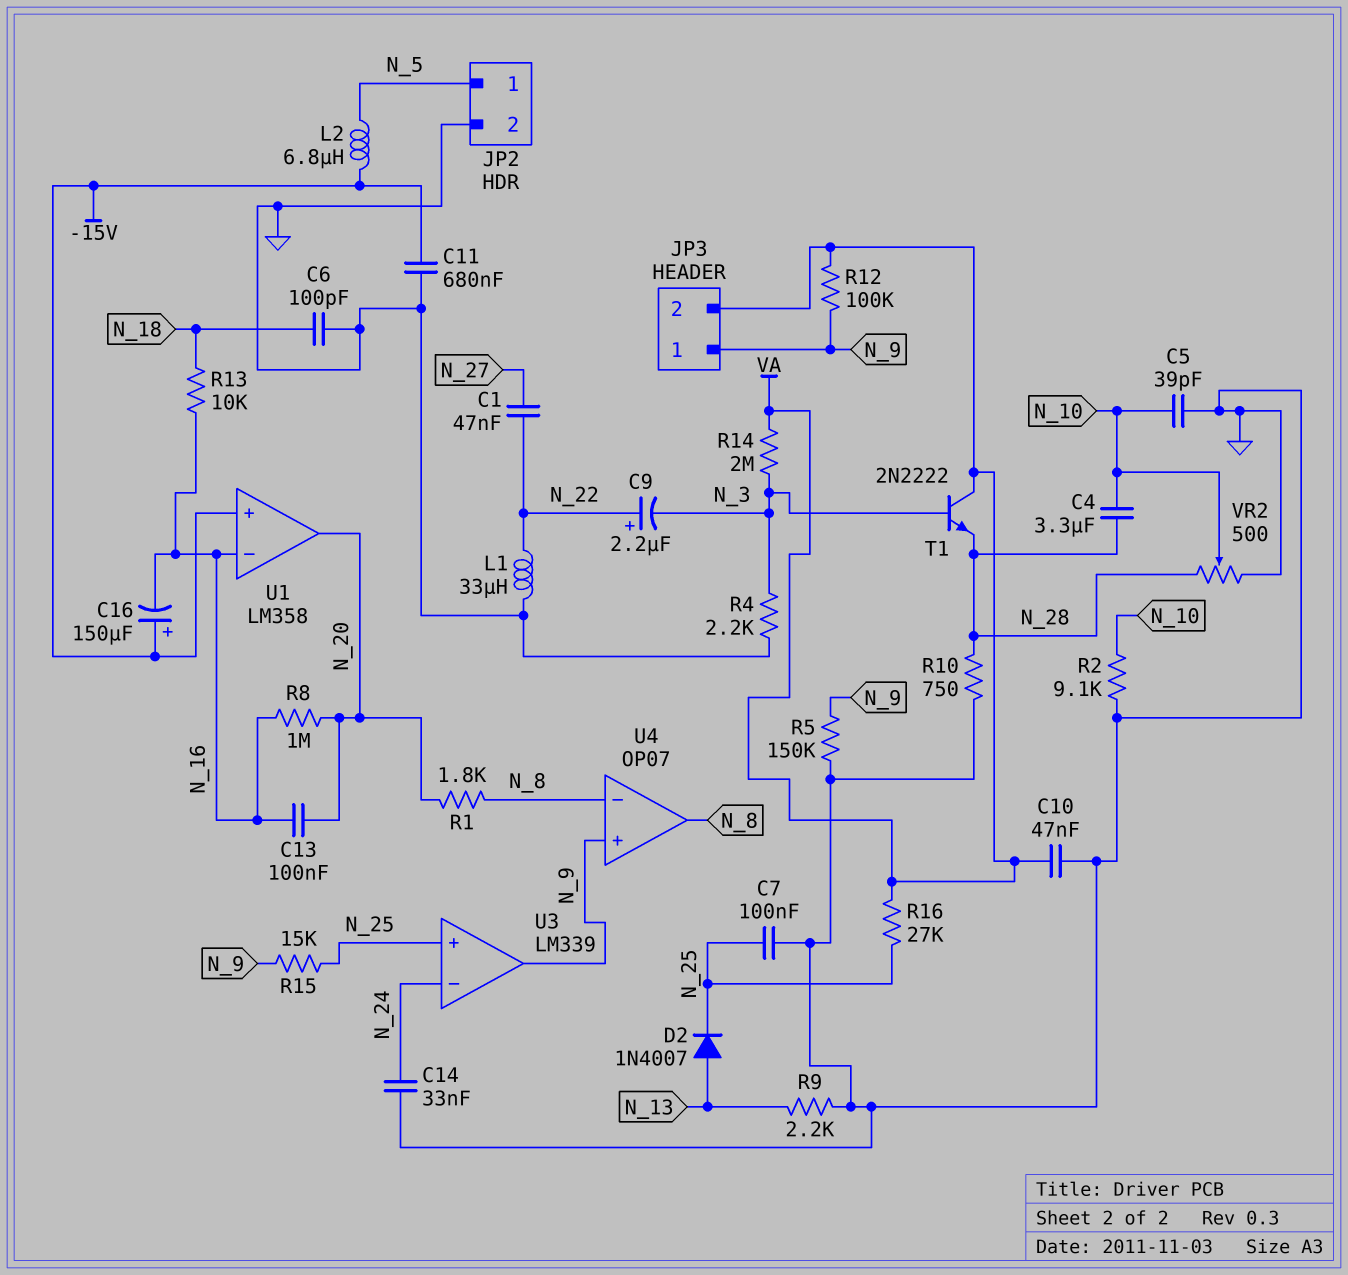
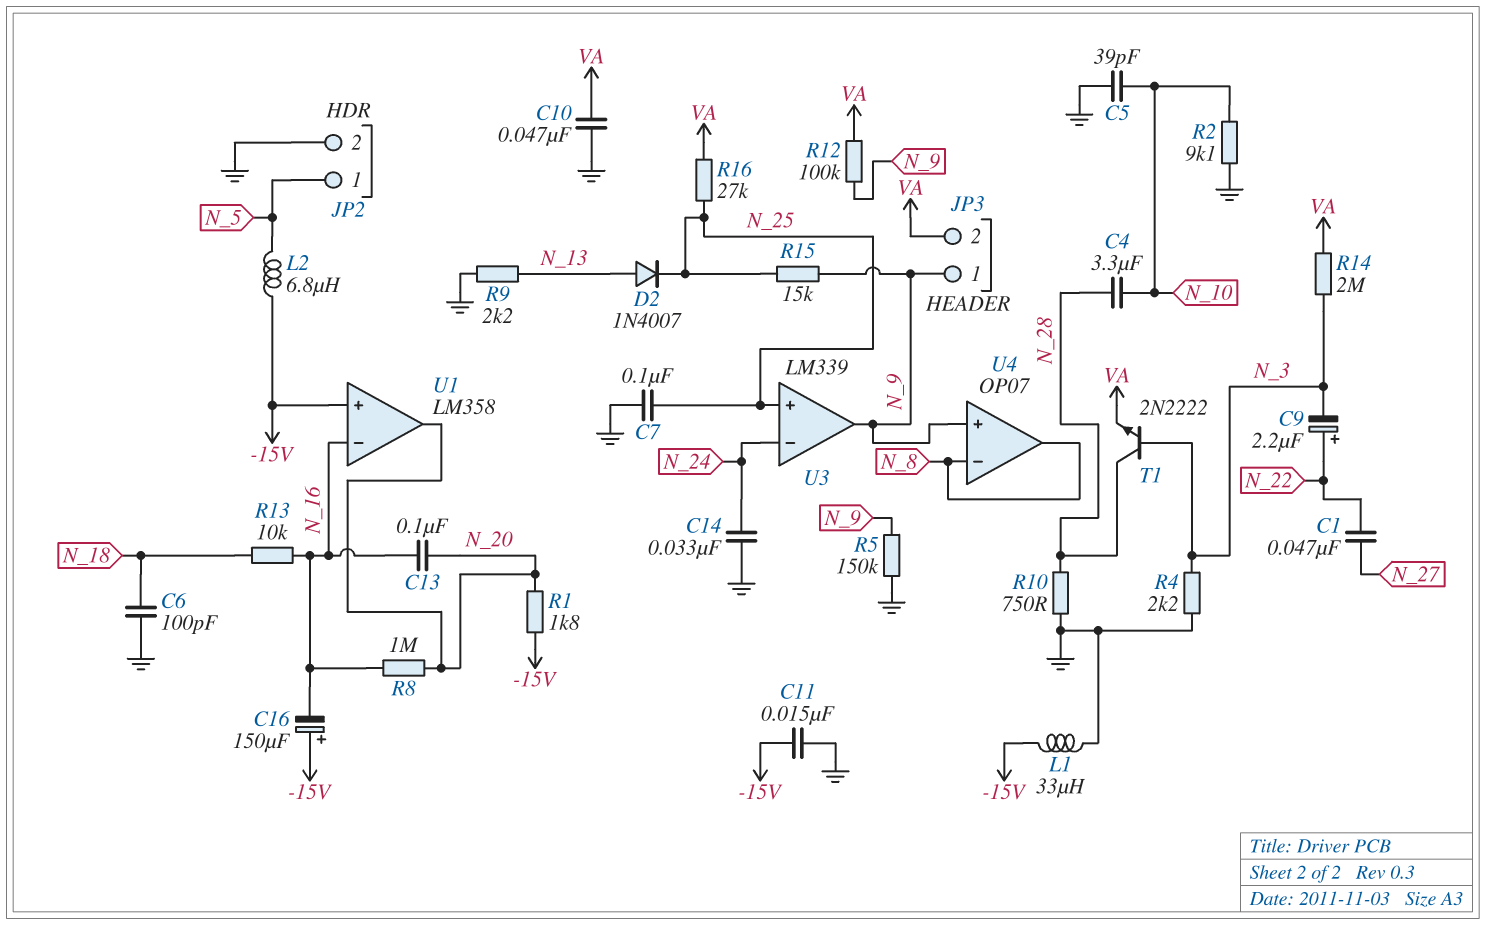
C11: 680nF (-15V, GND) -> 15nF (-15V, GND)
L1: 33uH (GND, N_22) -> 33uH (-15V, GND)
R1: 1.8k (N_8, N_20) -> 1.8k (-15V, N_20)
T1: NPN 2N2222 (B N_3, C VA, E N_28) -> NPN 2N2222 (B N_3, C N_28, E VA)
VR2: 500 (GND, N_28, wiper N_10) -> none

